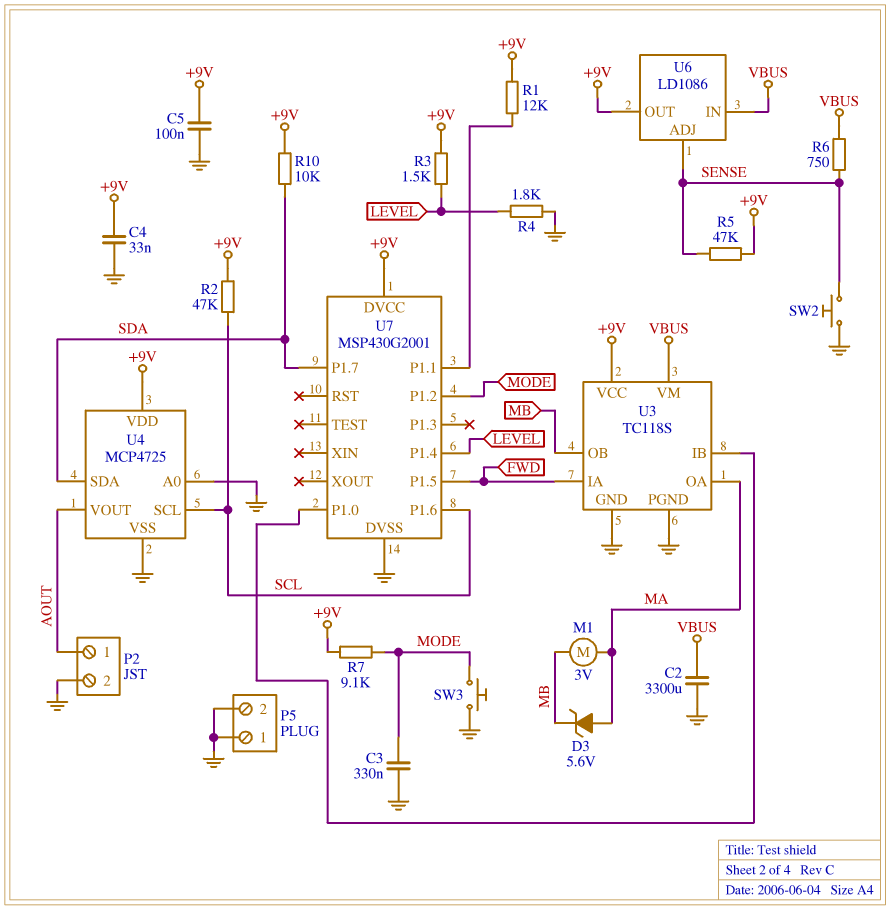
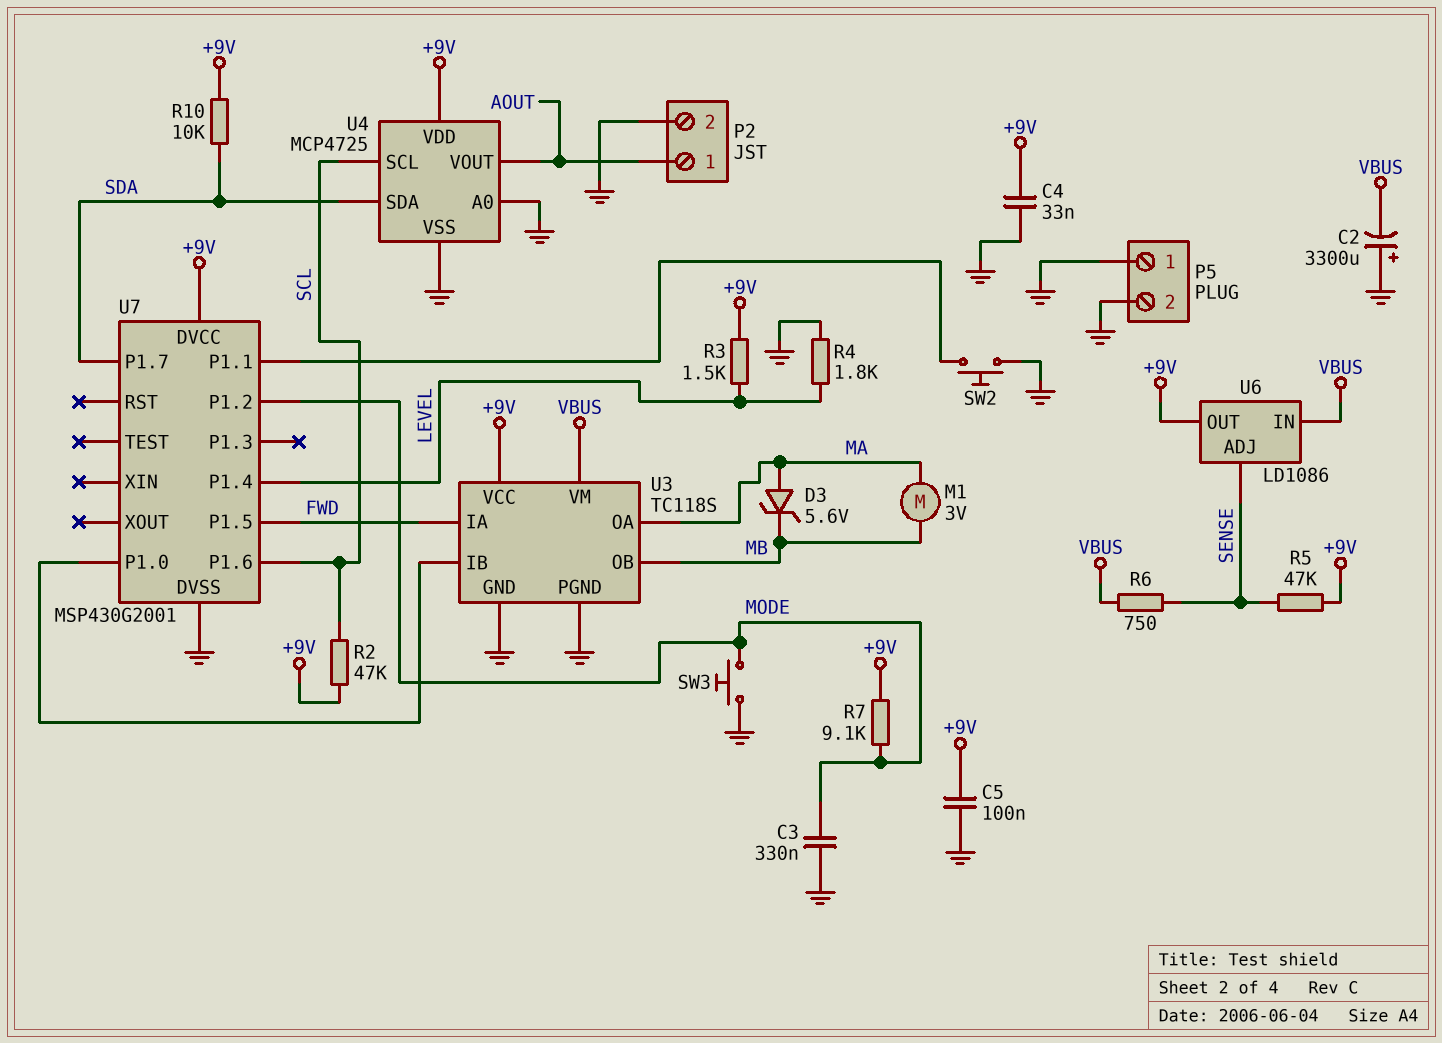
C2: 3300uF (GND, VBUS) -> 3300uF (plus GND, minus VBUS)
R1: 12k (+9V, U7/P1.1) -> none
SW2: button (GND, SENSE) -> button (GND, U7/P1.1)

